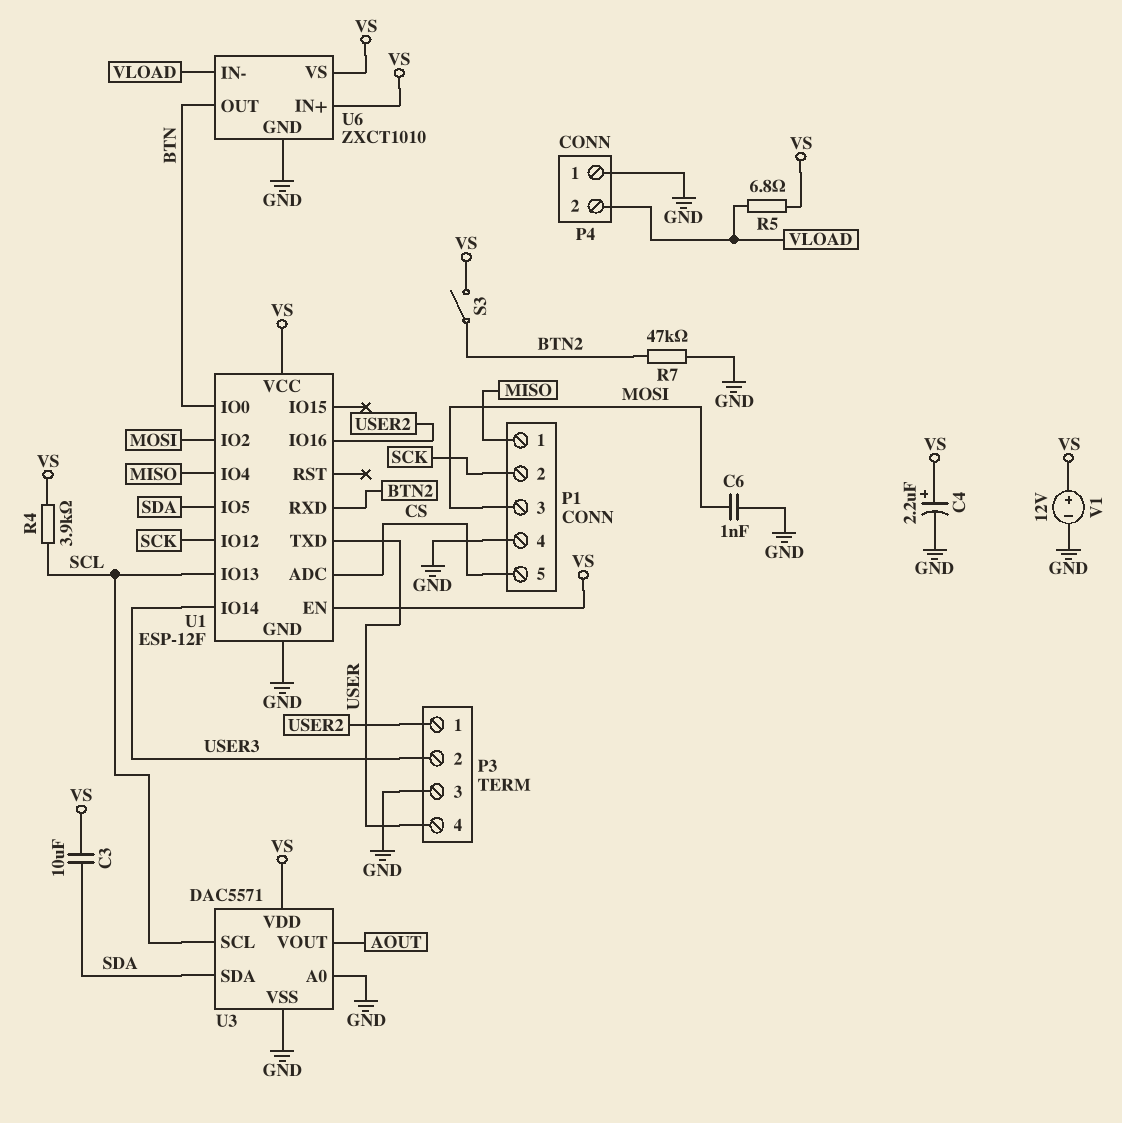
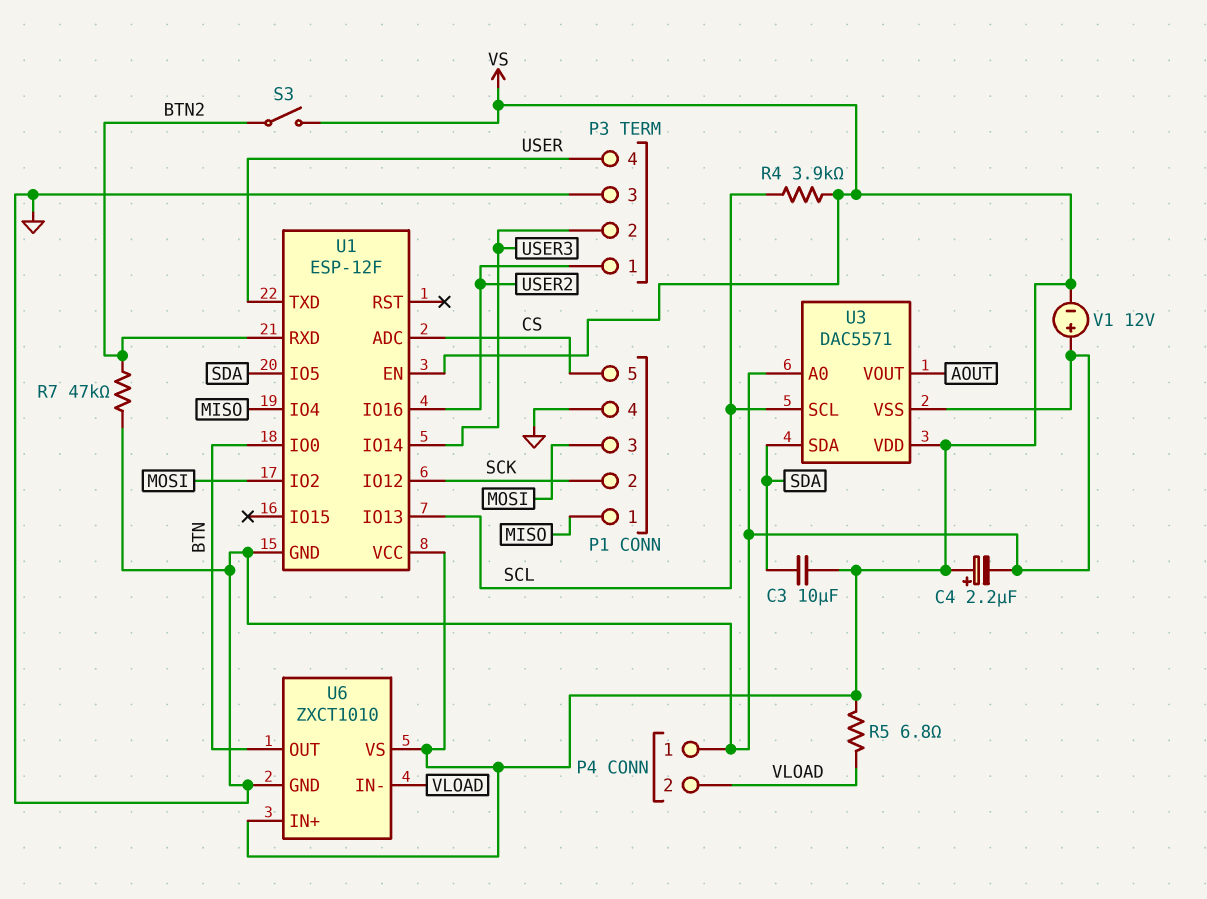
C6: 1nF (GND, MOSI) -> none
V1: 12V (plus VS, minus GND) -> 12V (plus GND, minus VS)

